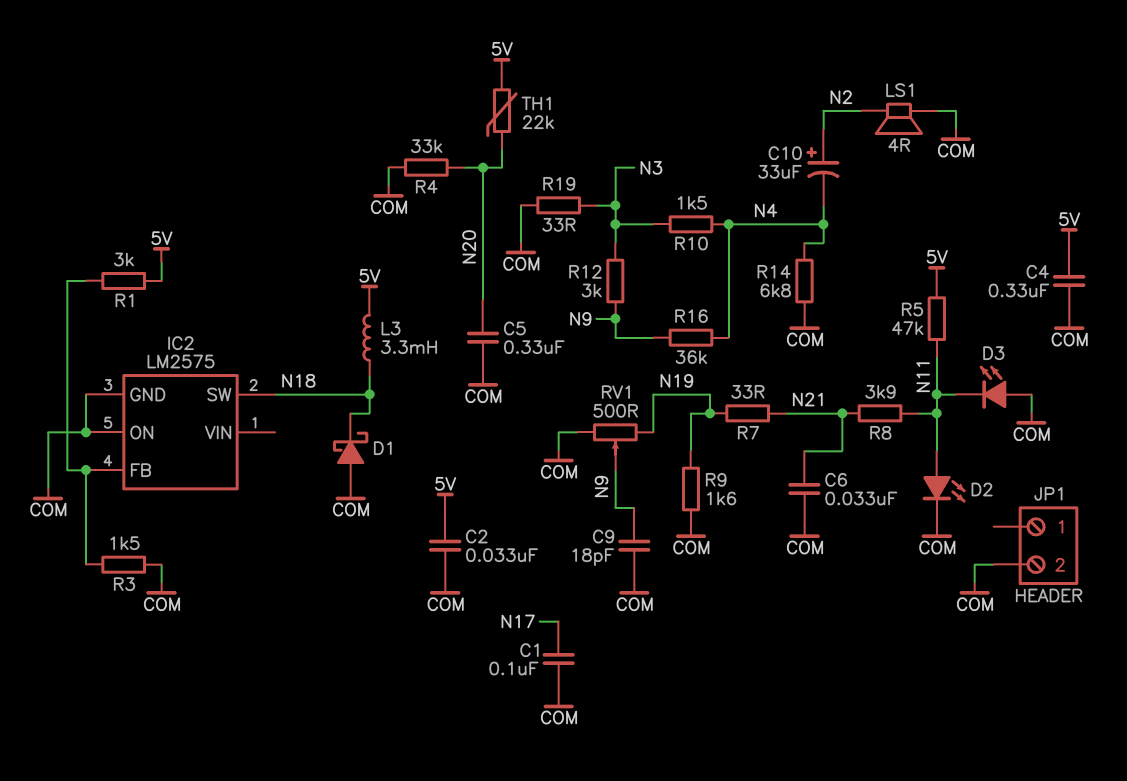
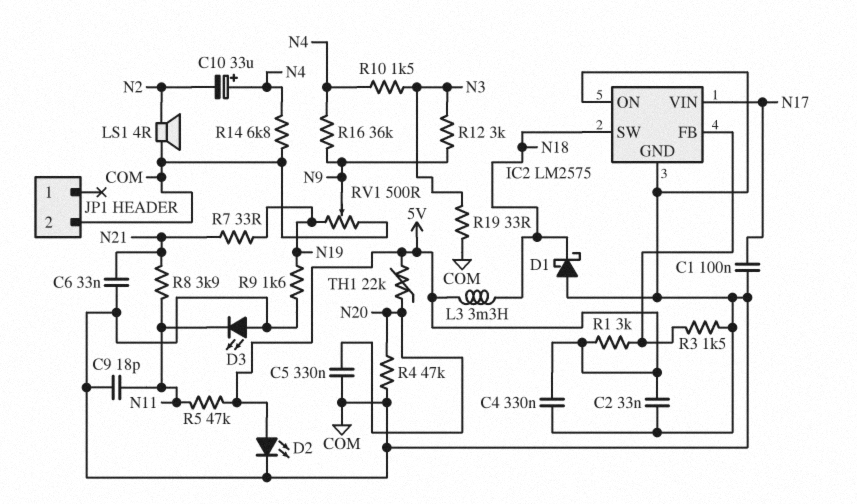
C9: 18pF (COM, N9) -> 18pF (COM, N11)
C10: 33uF (plus N2, minus N4) -> 33uF (plus N4, minus N2)
D2: LED (A N11, K COM) -> LED (A 5V, K COM)
IC2 pin VIN: none -> N17
R4: 33k (COM, N20) -> 47k (COM, N20)

